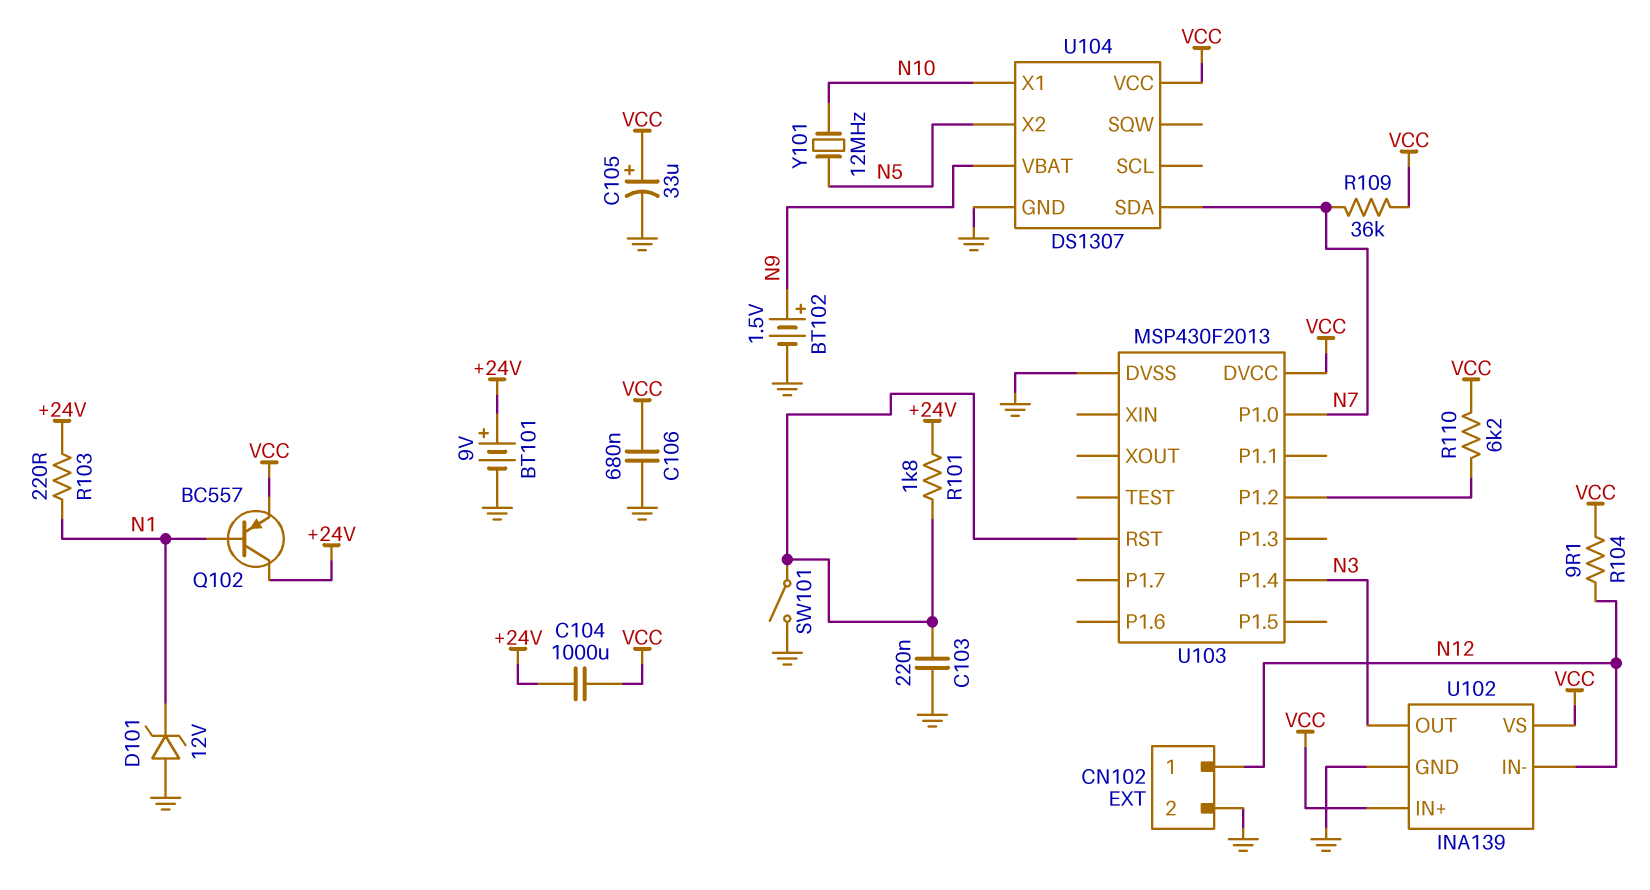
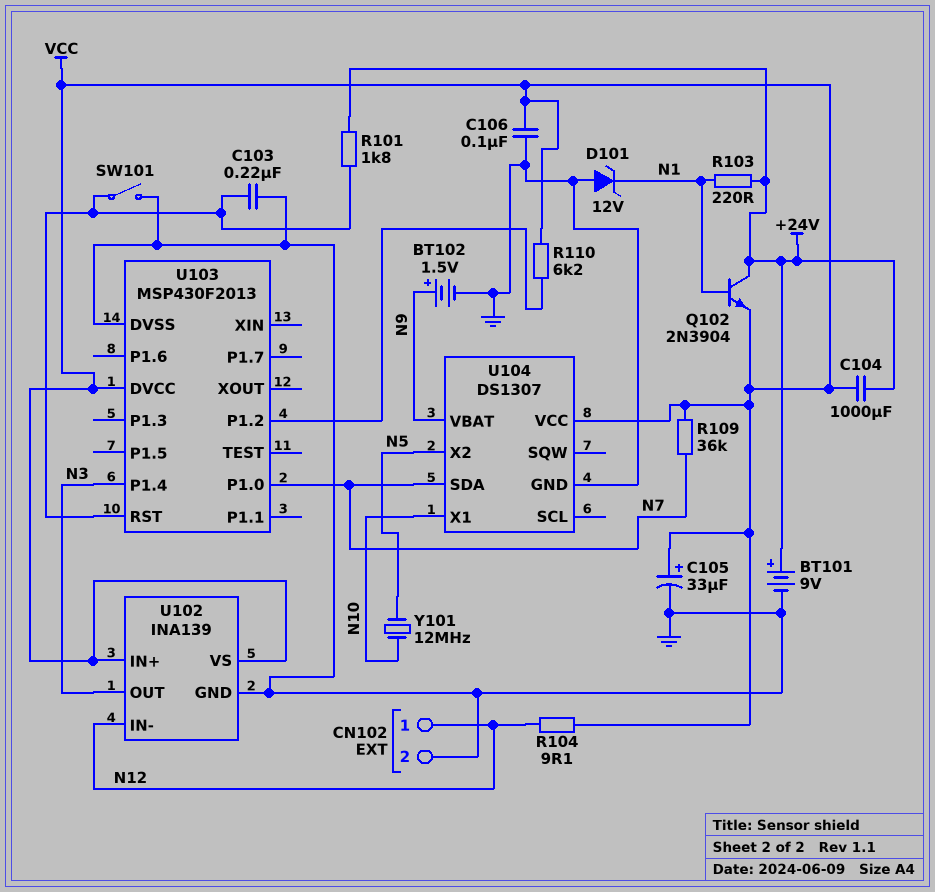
C106: 680nF (GND, VCC) -> 100nF (GND, VCC)
Q102: PNP BC557 (B N1, C +24V, E VCC) -> NPN 2N3904 (B N1, C +24V, E VCC)

